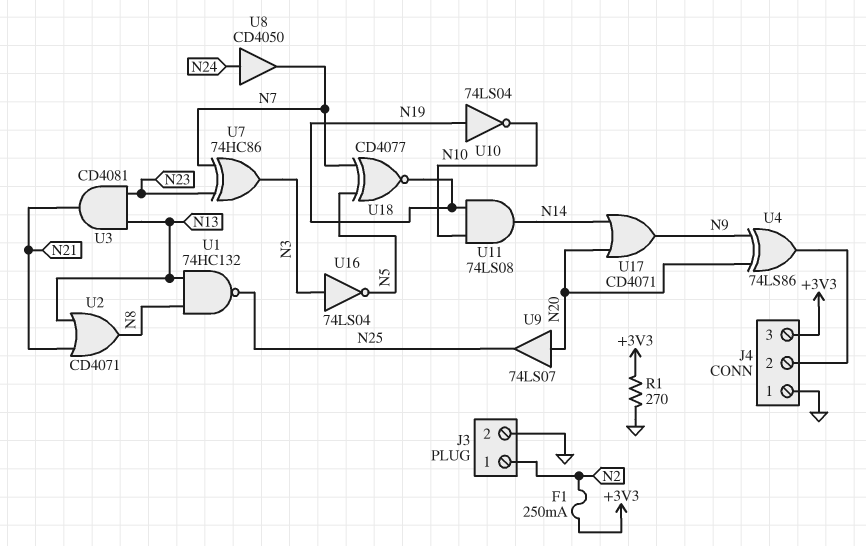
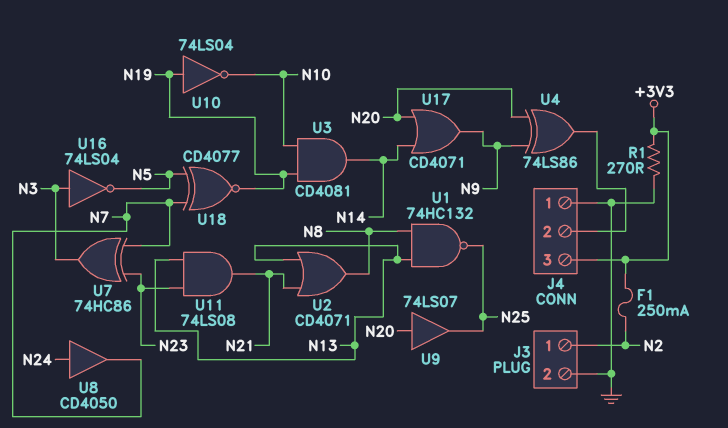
U3: AND CD4081 (in N13, in N23, out N21) -> AND CD4081 (in N10, in N19, out N14)
U11: AND 74LS08 (in N10, in N19, out N14) -> AND 74LS08 (in N13, in N23, out N21)

